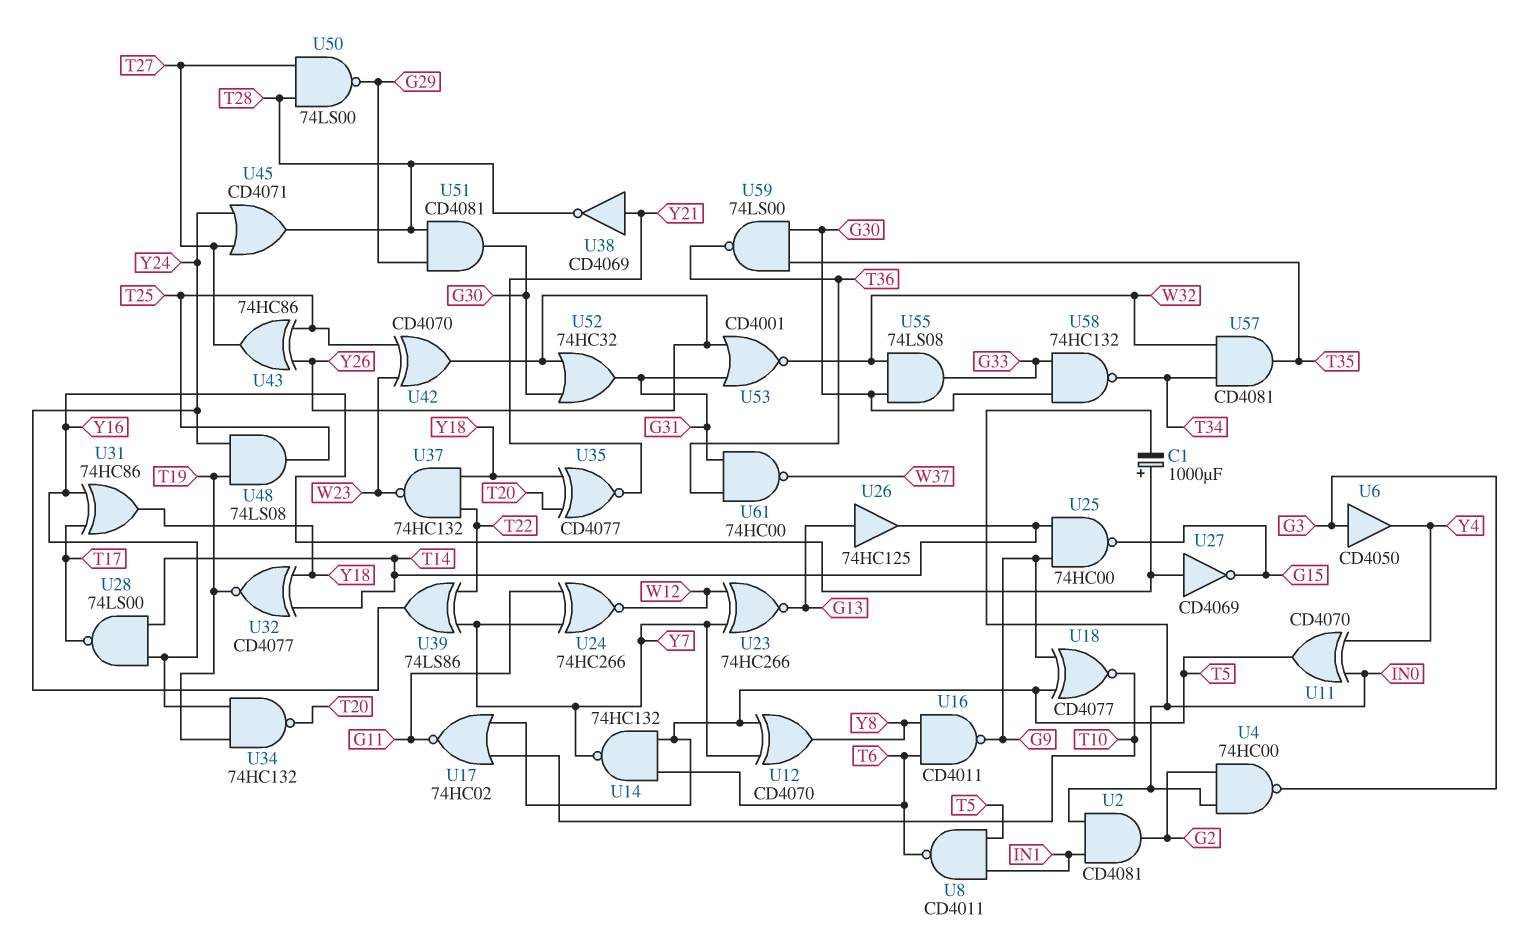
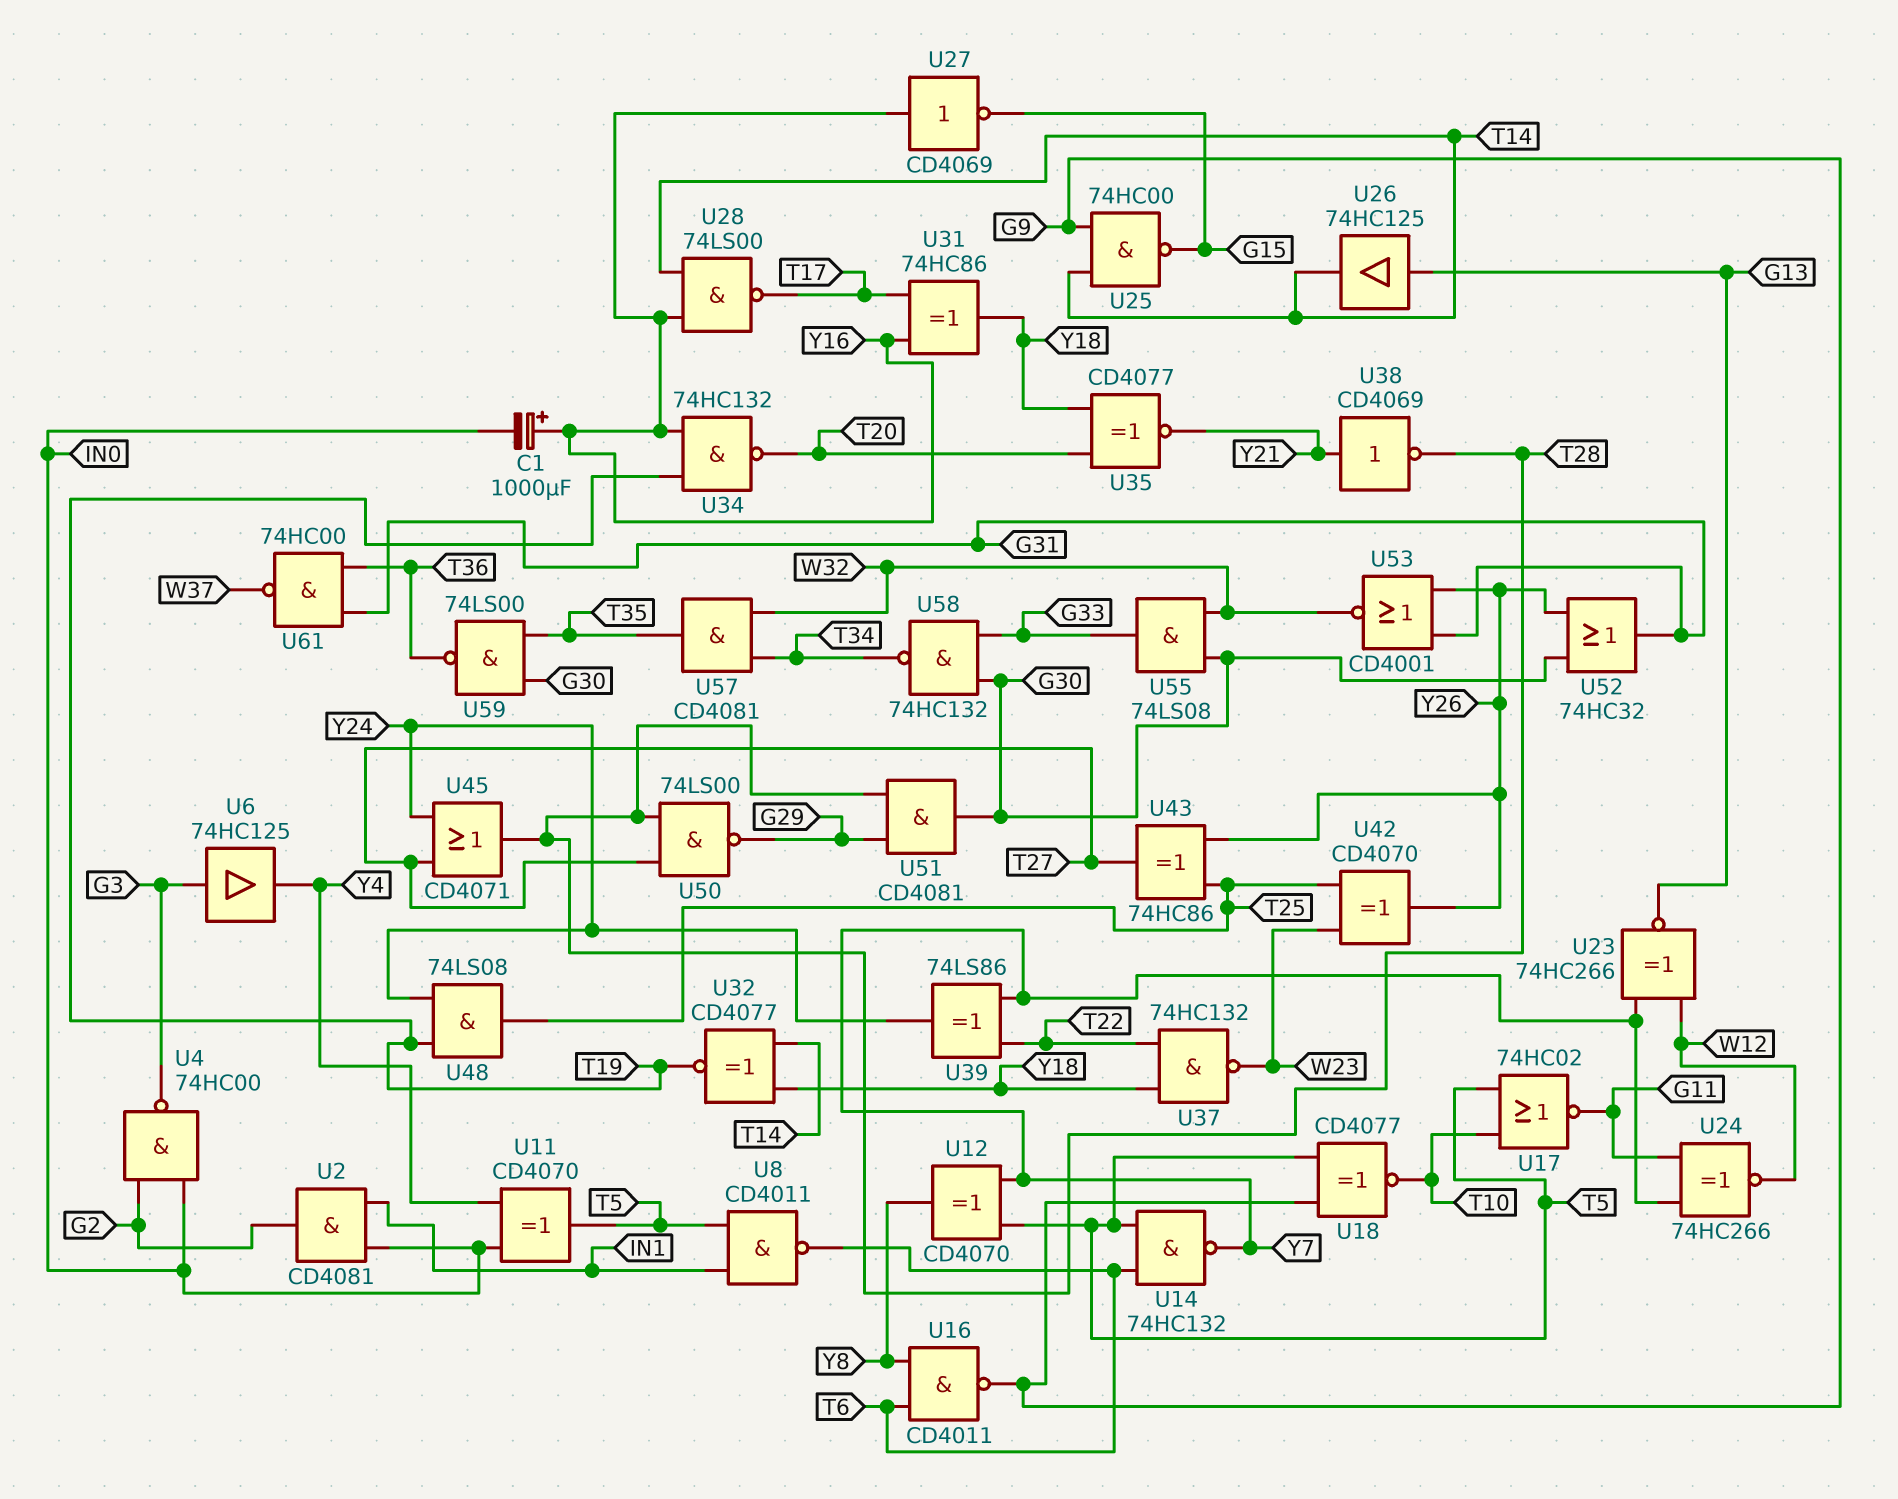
U6: buffer CD4050 (in G3, out Y4) -> buffer 74HC125 (in G3, out Y4)

